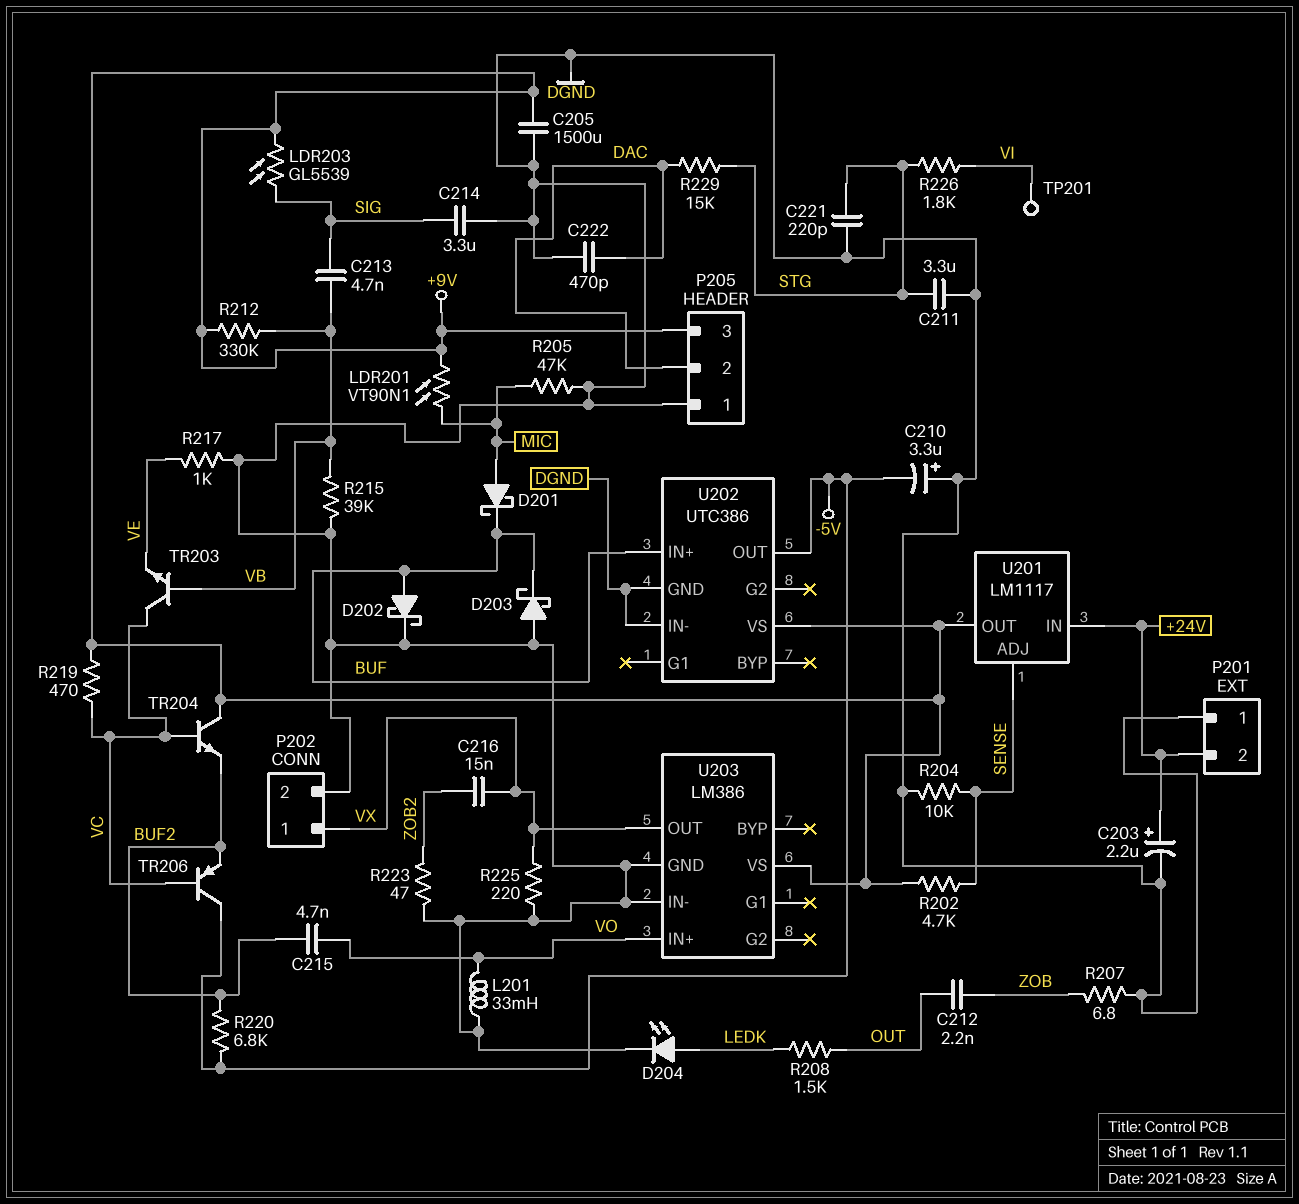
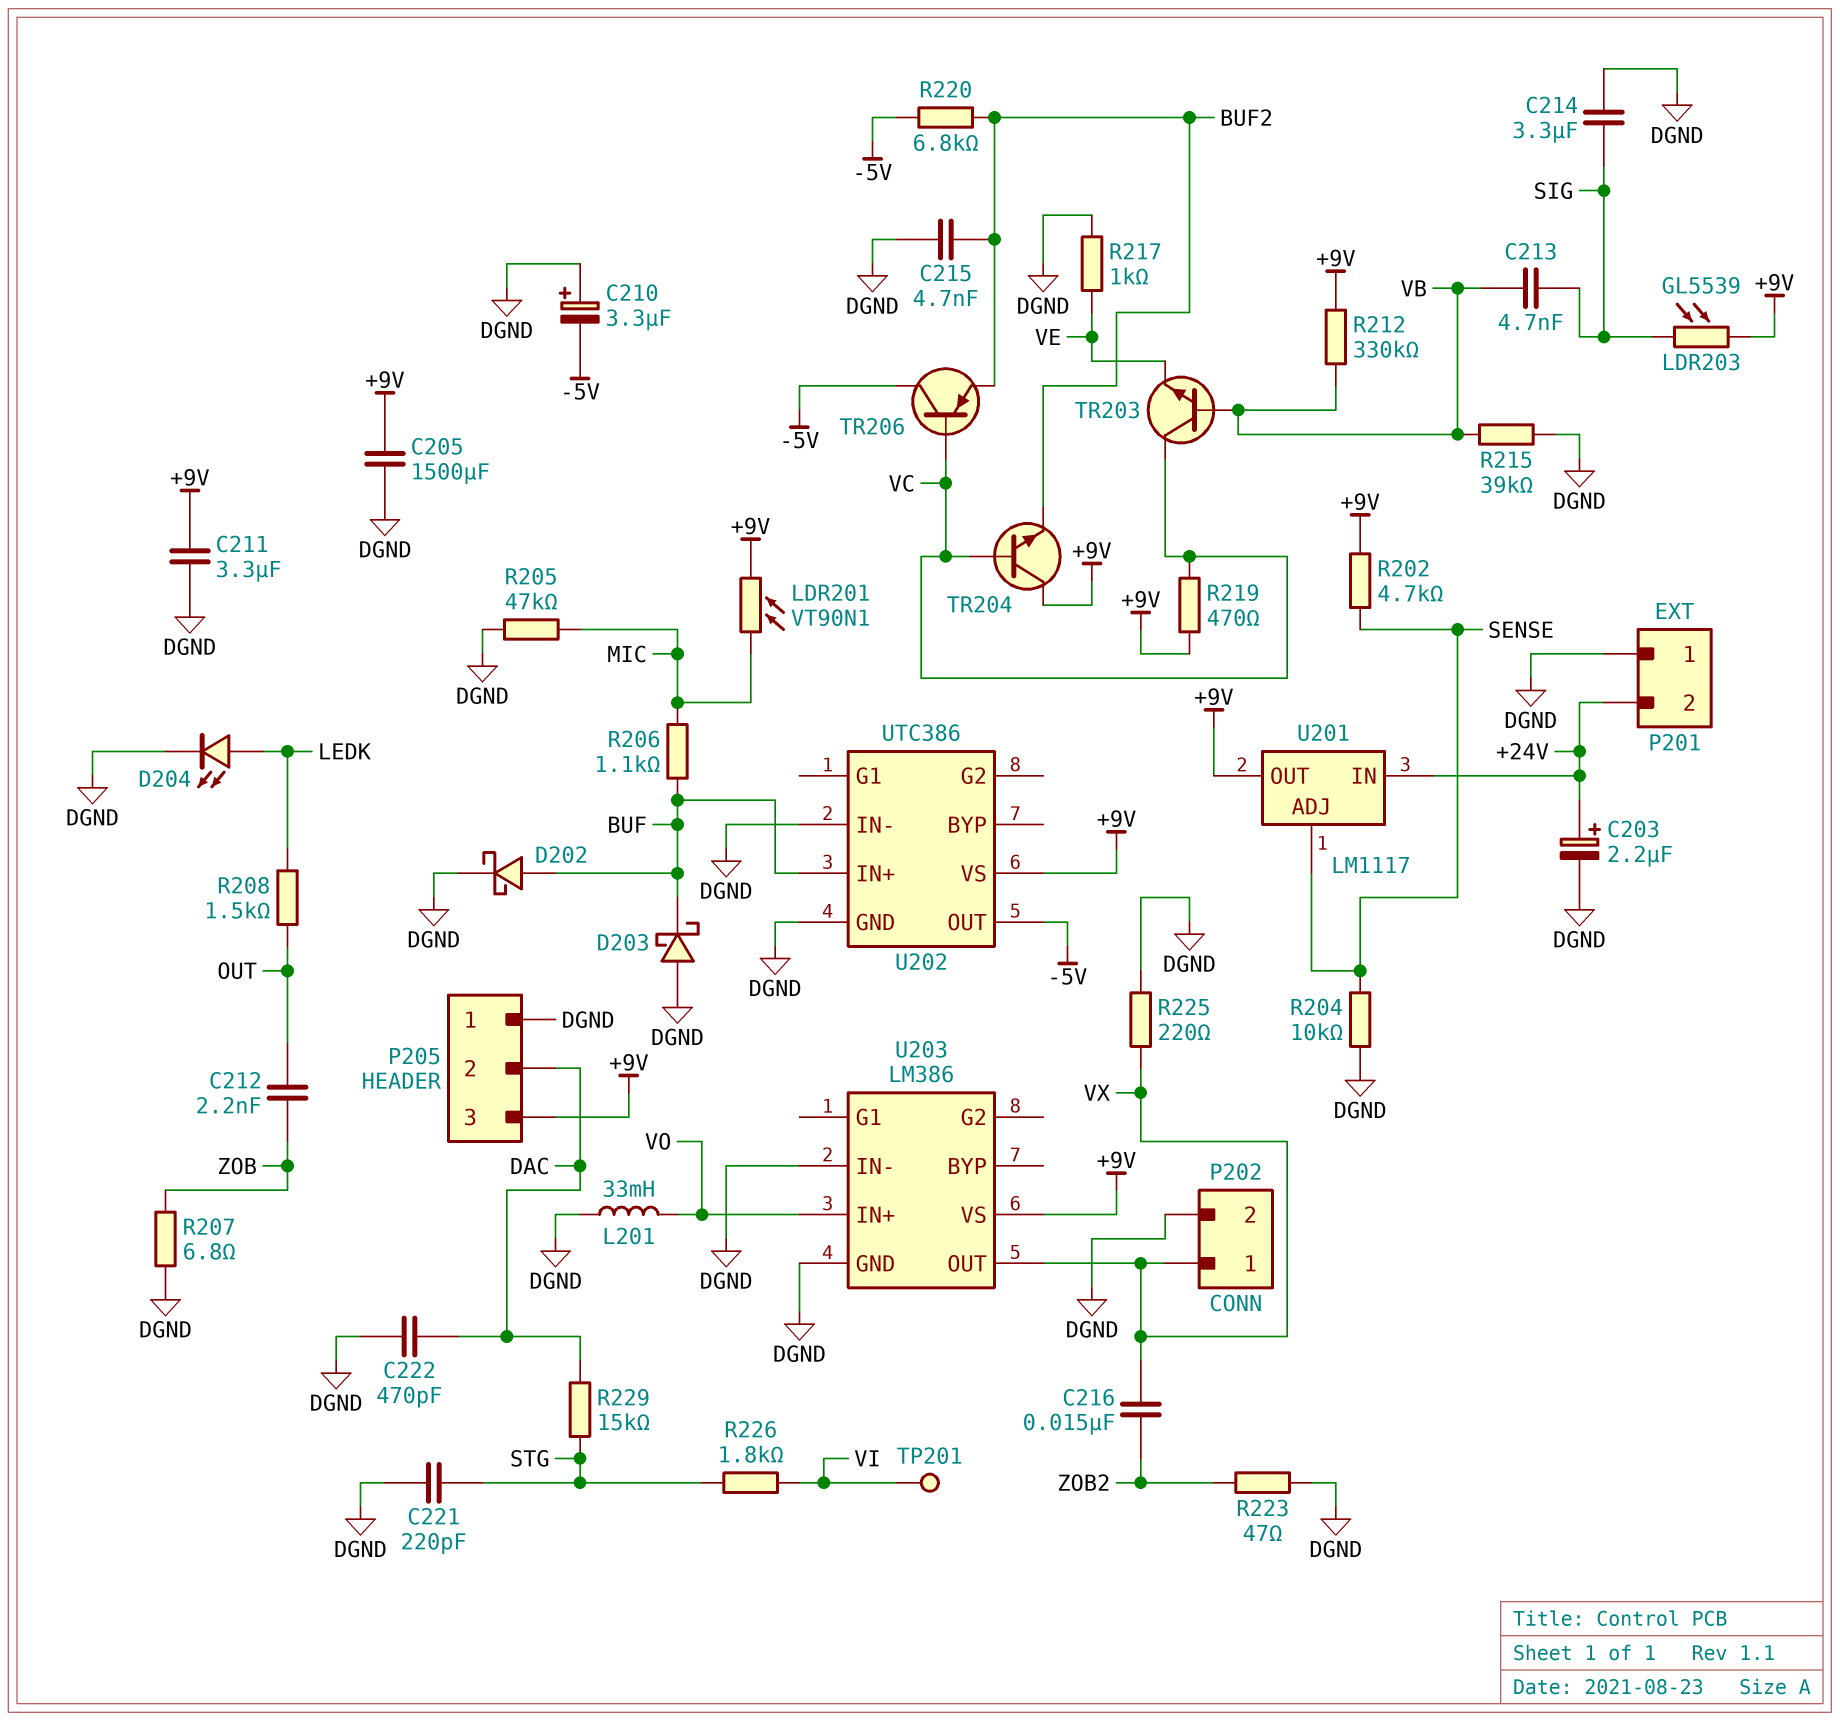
C211: 3.3uF (DGND, STG) -> 3.3uF (+9V, DGND)
C215: 4.7nF (BUF2, VO) -> 4.7nF (BUF2, DGND)
D201: schottky (A MIC, K BUF) -> none
R206: none -> 1.1k (BUF, MIC)

